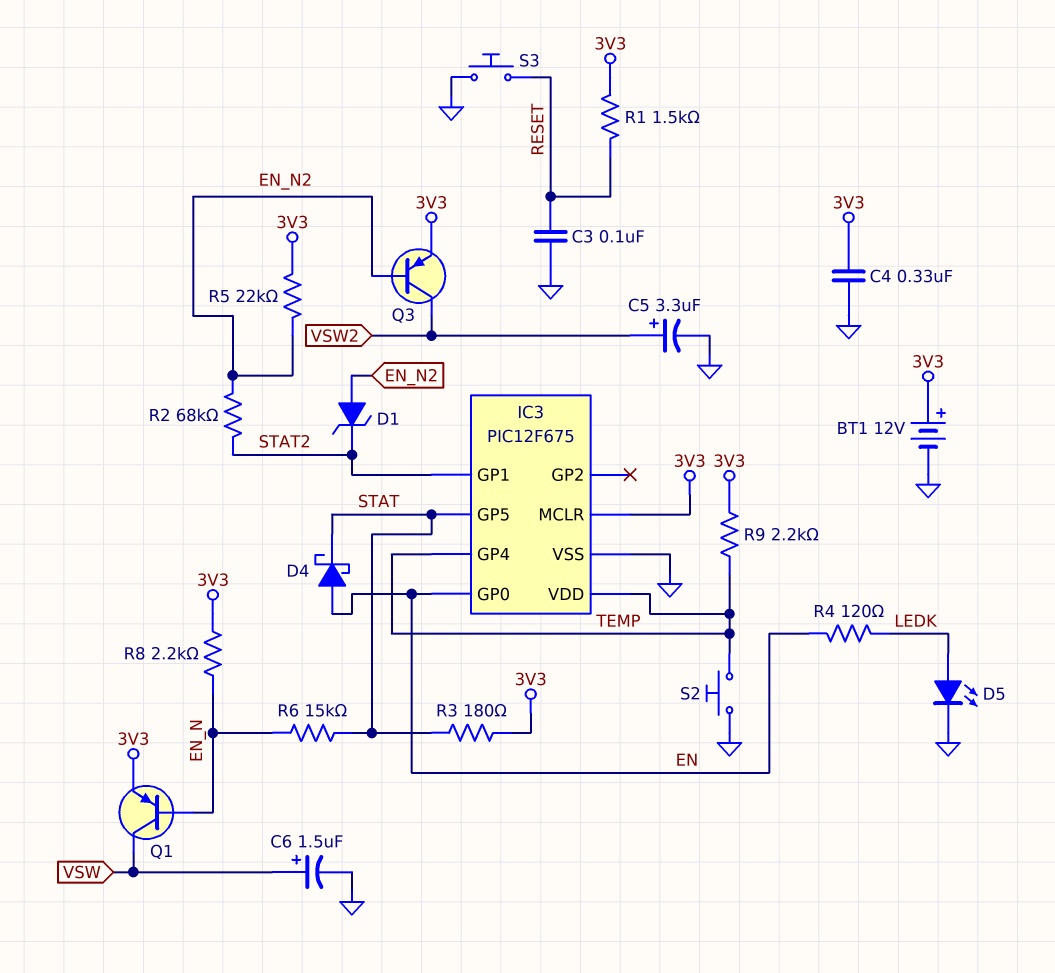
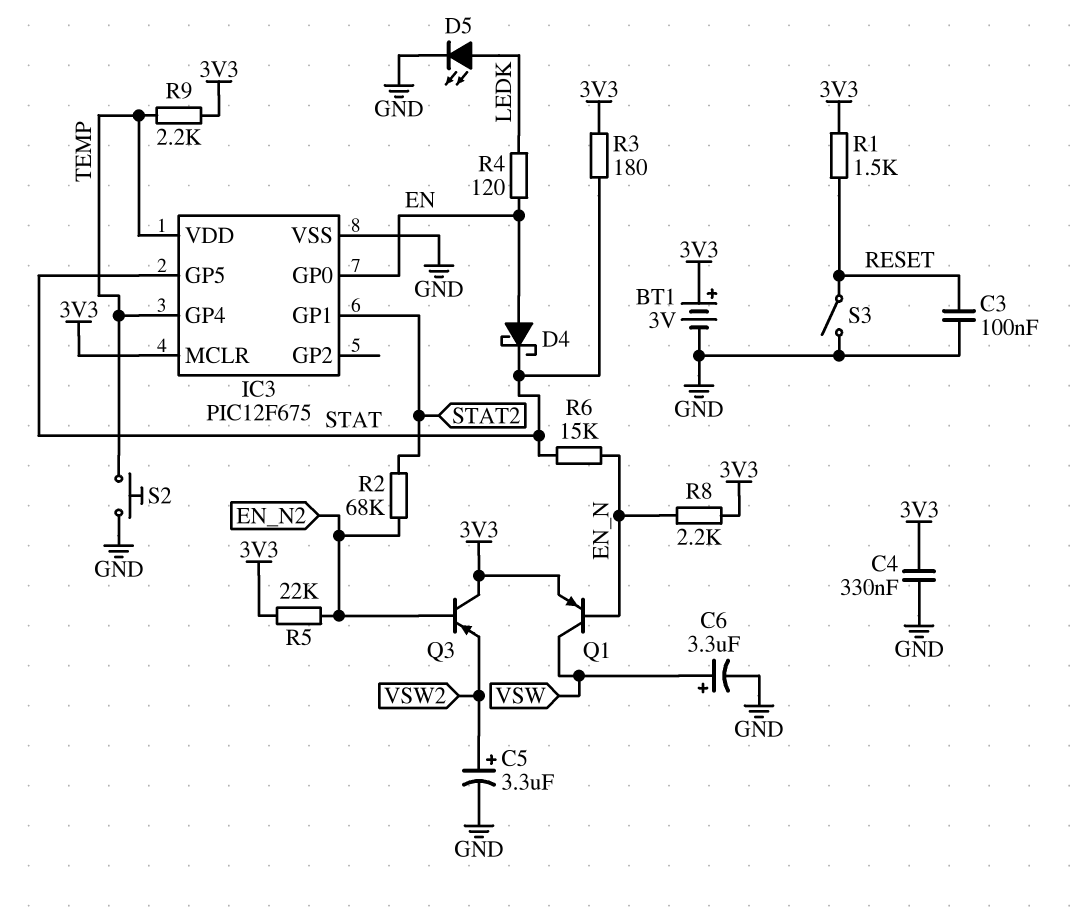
BT1: 12V (plus 3V3, minus GND) -> 3V (plus 3V3, minus GND)
C6: 1.5uF (plus VSW, minus GND) -> 3.3uF (plus VSW, minus GND)
D1: zener (A EN_N2, K STAT2) -> none
Q3: PNP (B EN_N2, C VSW2, E 3V3) -> PNP (B EN_N2, C 3V3, E VSW2)
S3: button (GND, RESET) -> switch (GND, RESET)

